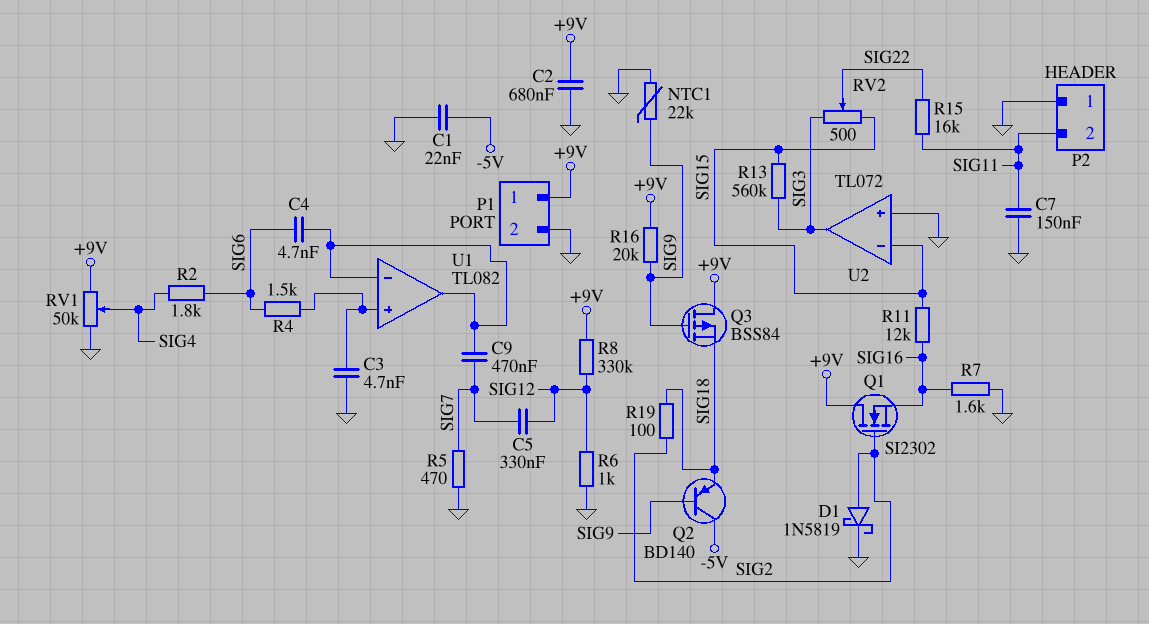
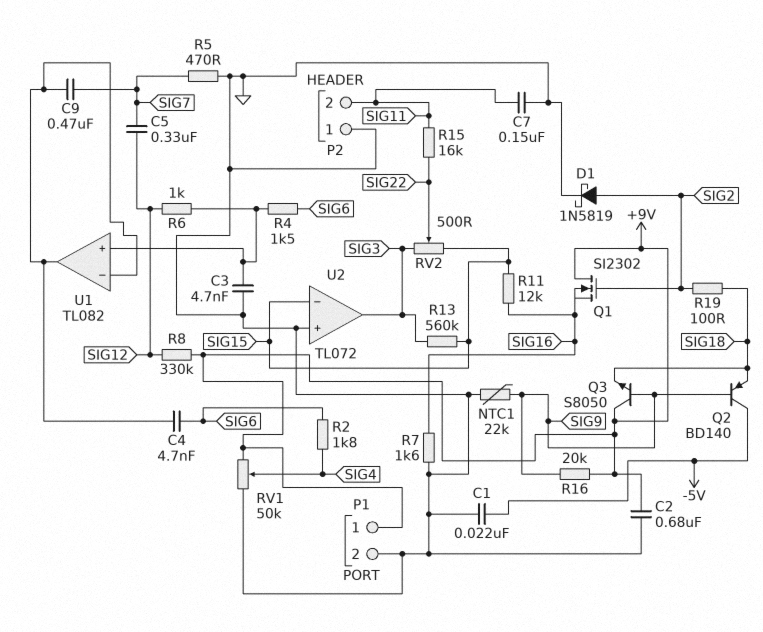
Q3: PMOS BSS84 (G SIG9, D +9V, S SIG18) -> NPN S8050 (B SIG9, C +9V, E SIG18)
R6: 1k (GND, SIG12) -> 1k (SIG12, U1/in+)

